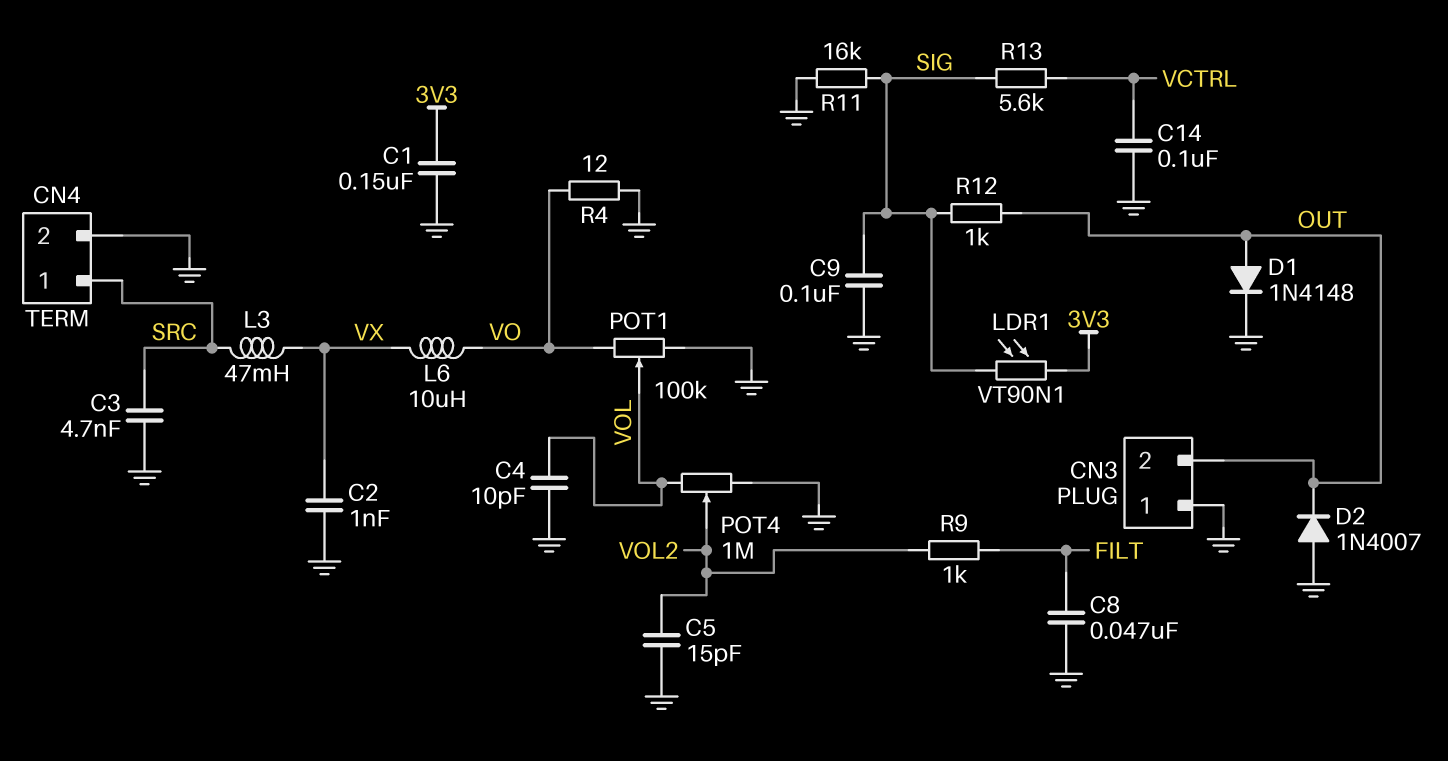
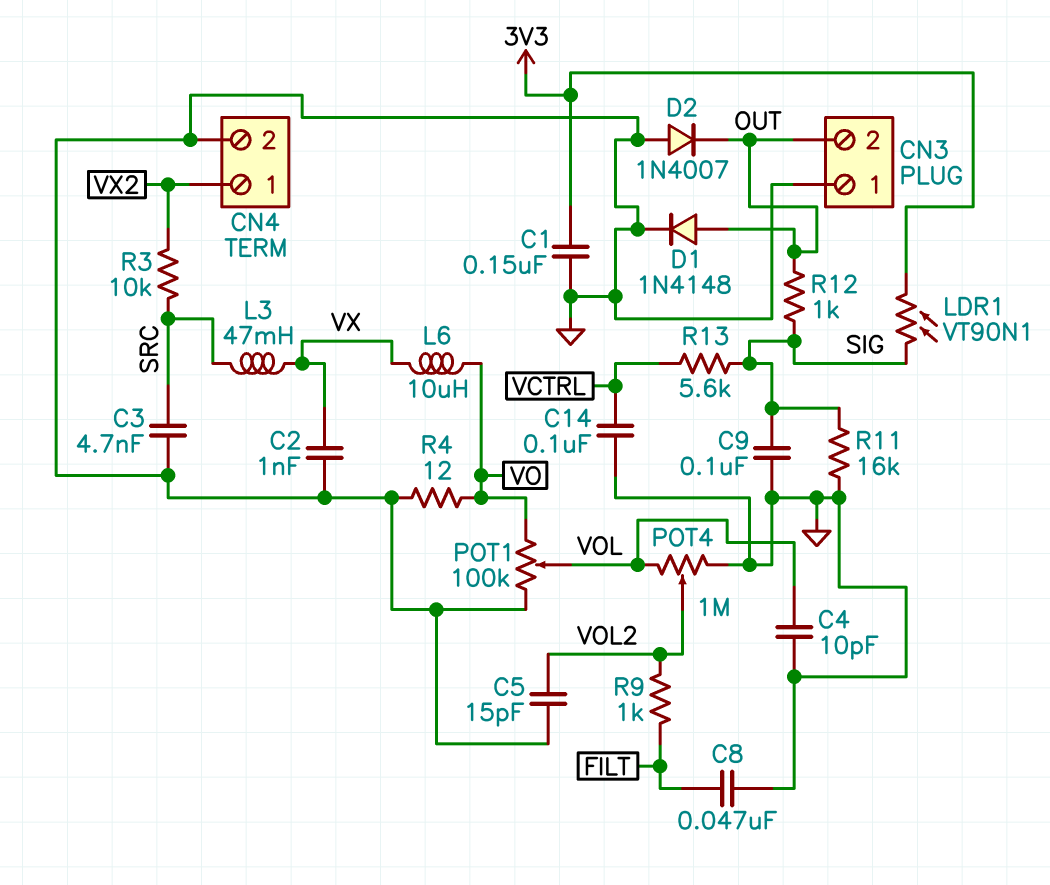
CN4 pin 1: SRC -> VX2
R3: none -> 10k (SRC, VX2)

